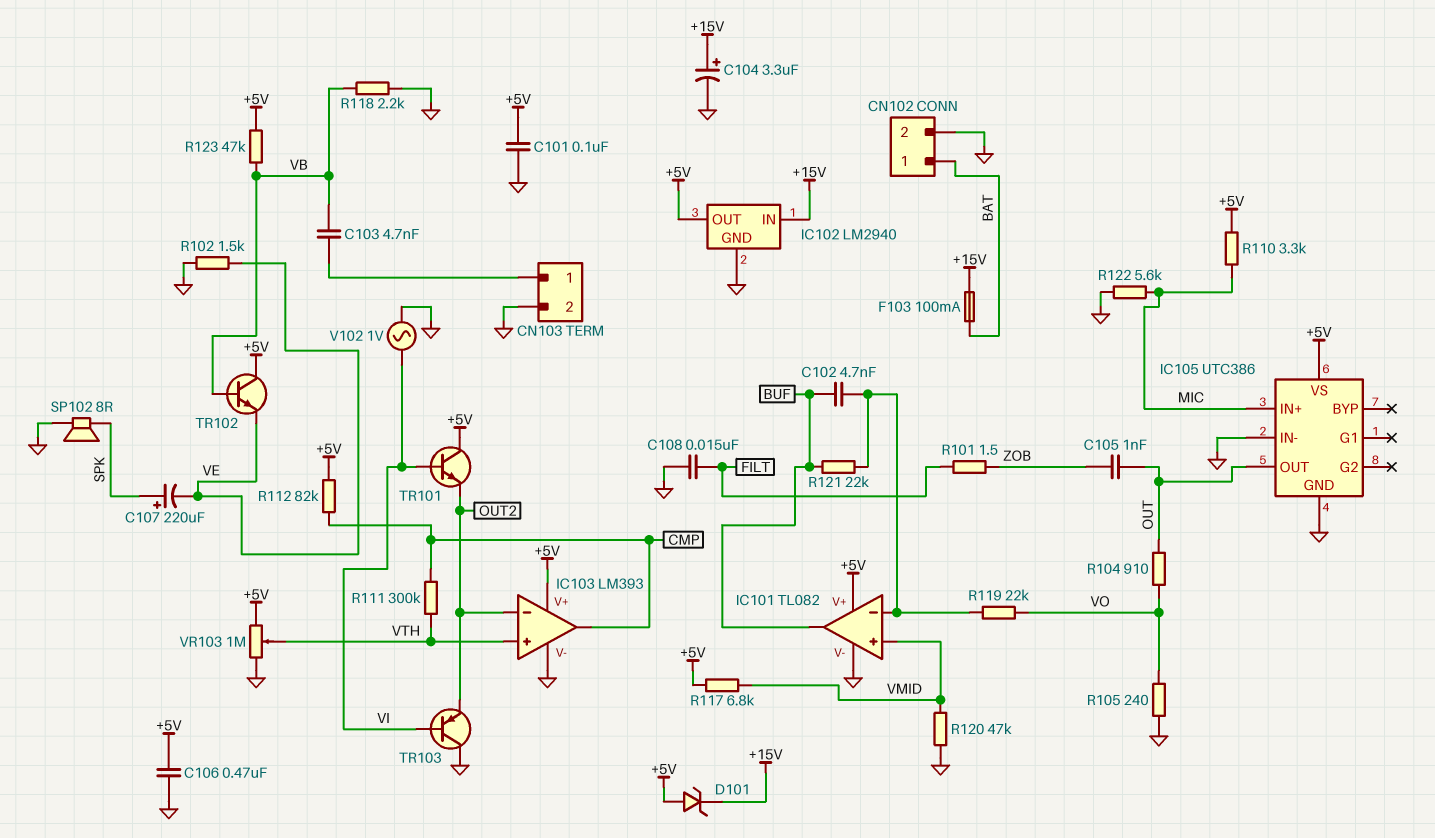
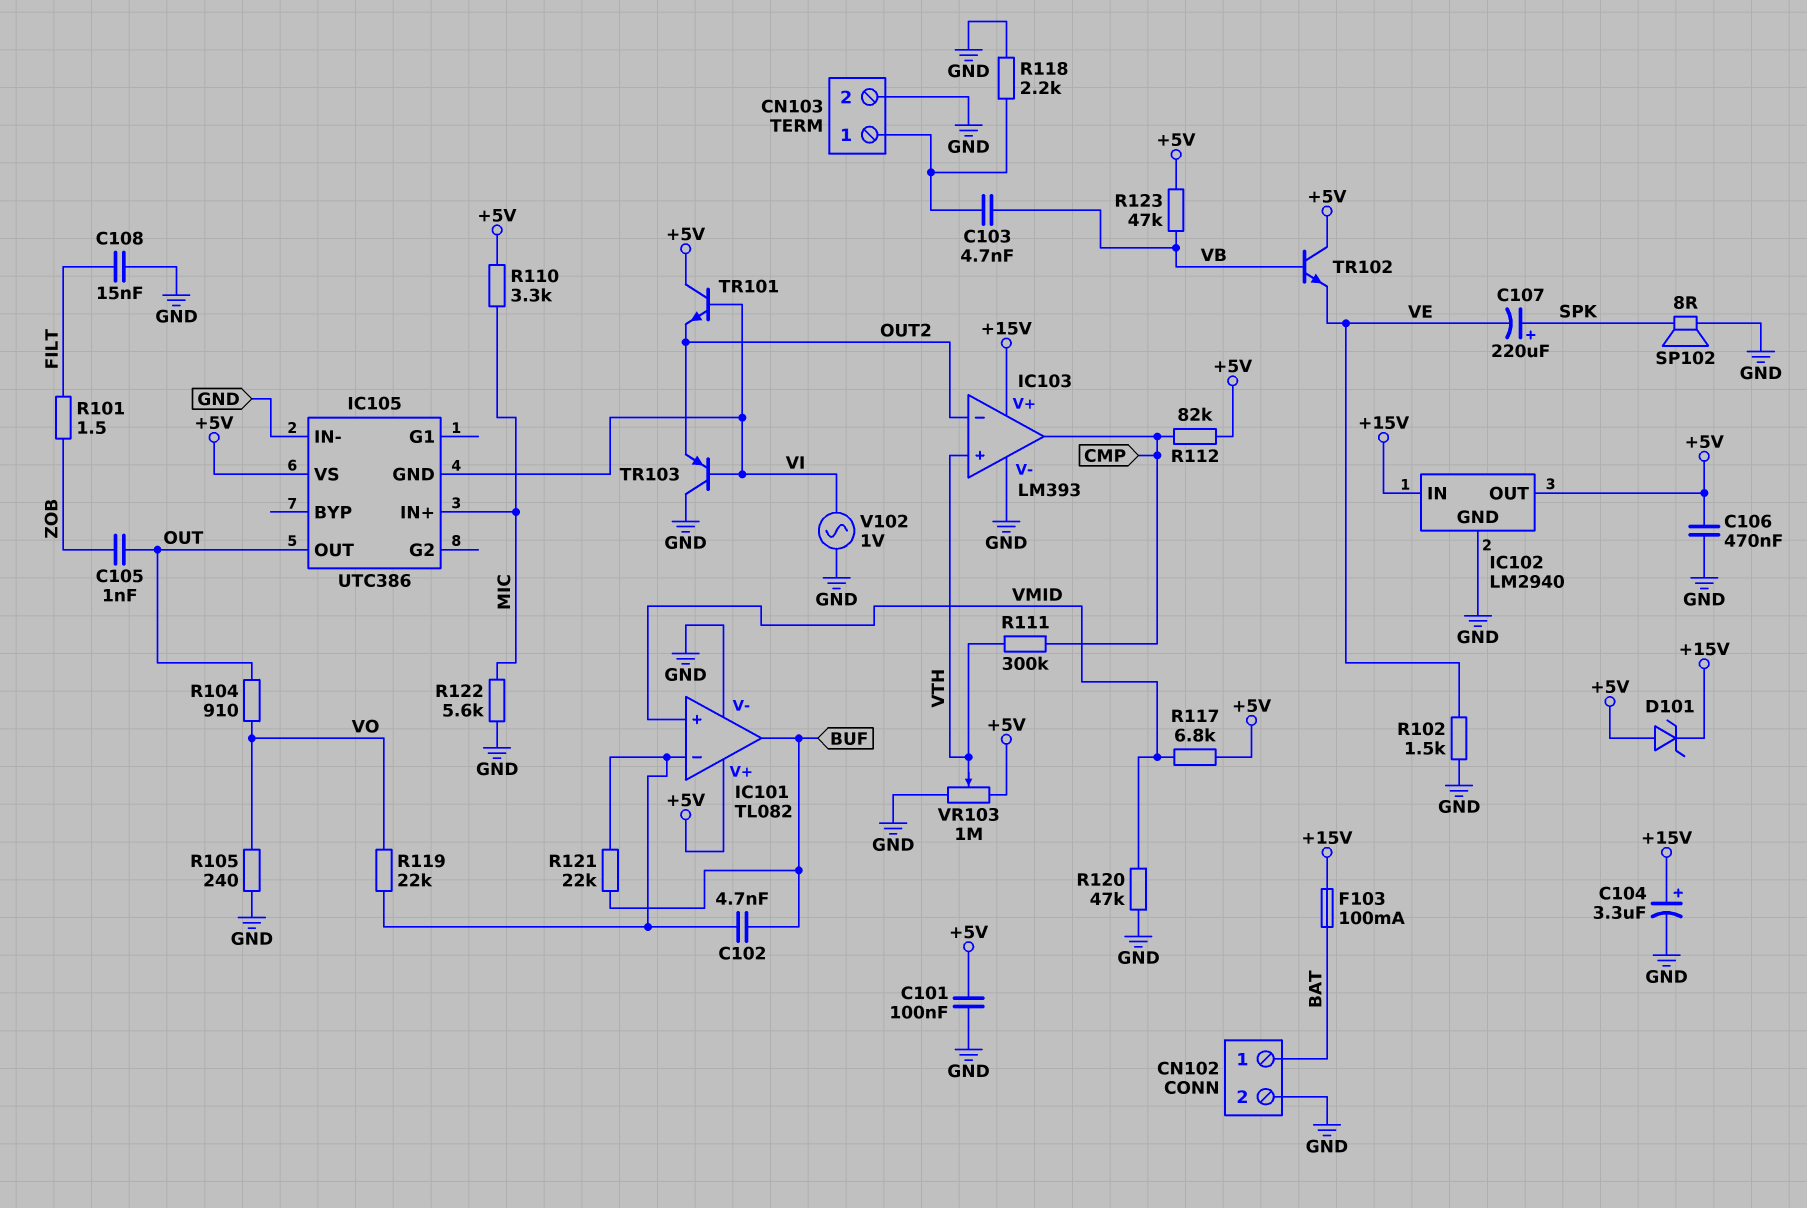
IC103 pin V+: +5V -> +15V
IC105 pin GND: GND -> VI
R118: 2.2k (GND, VB) -> 2.2k (CN103/1, GND)

